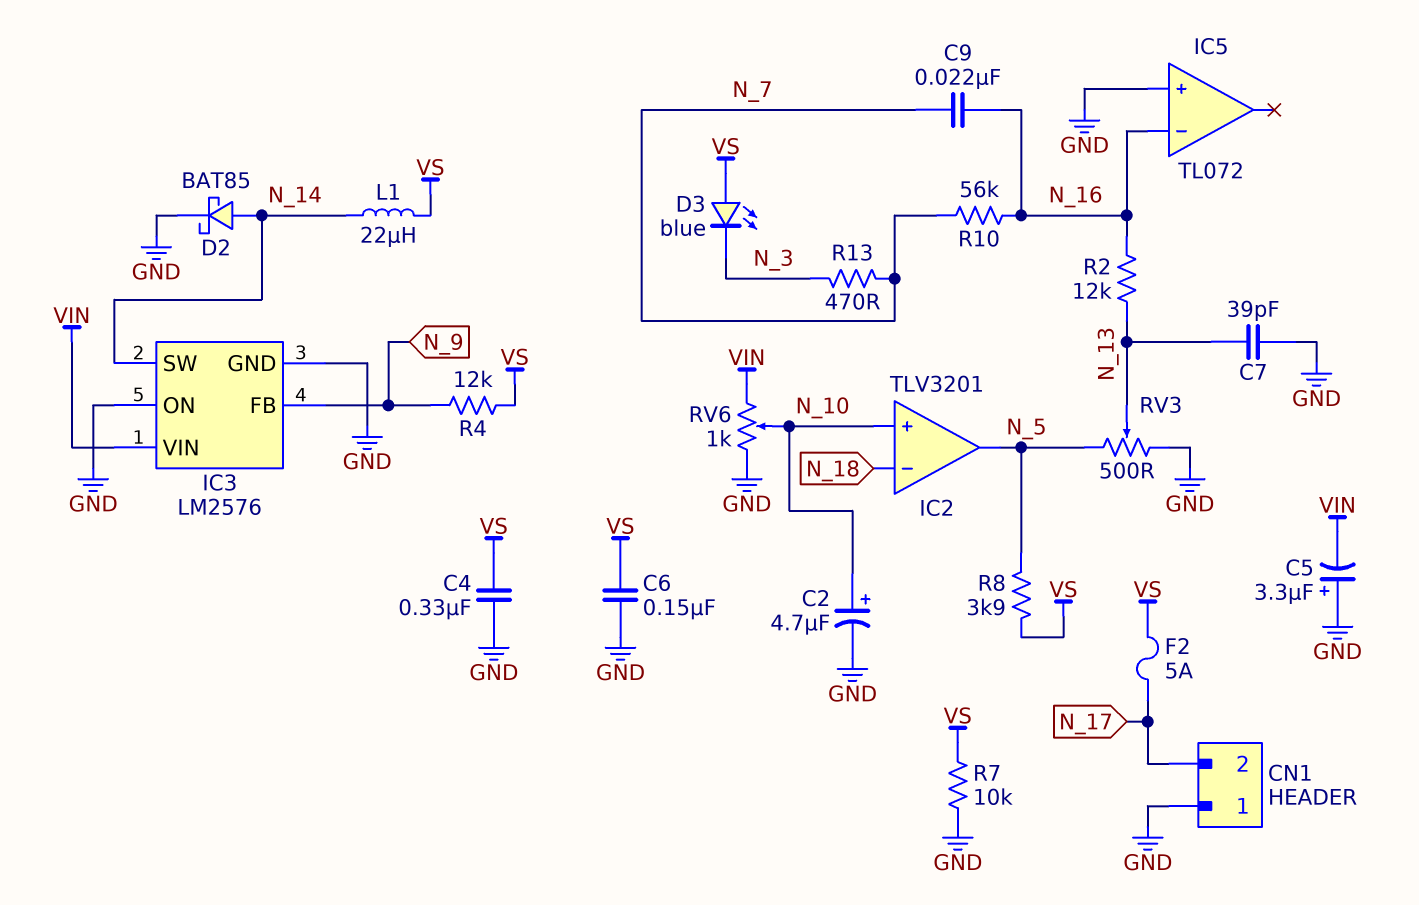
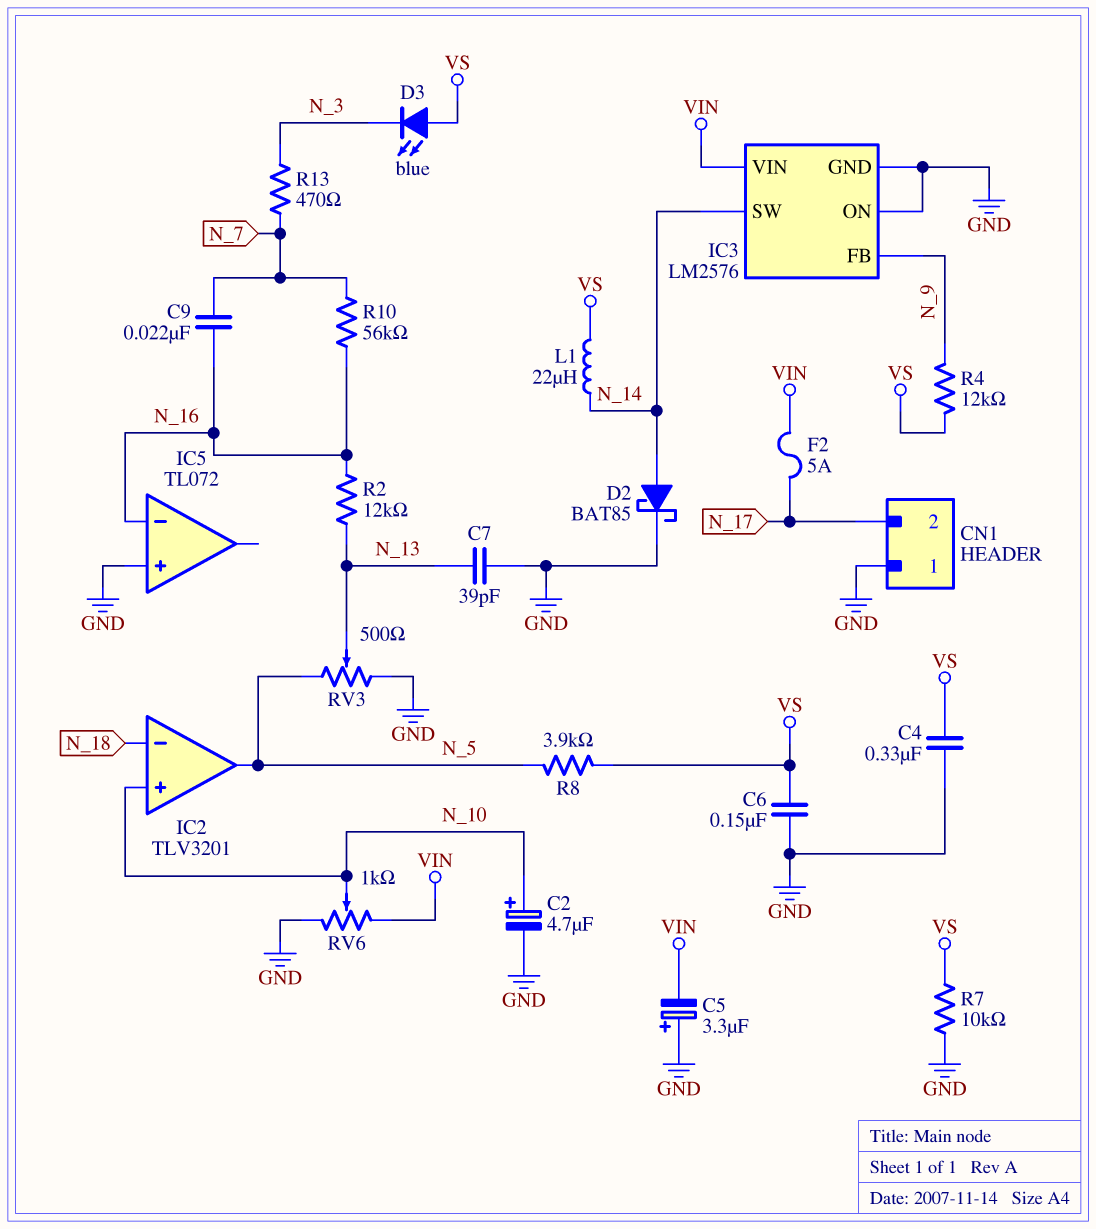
F2: 5A (N_17, VS) -> 5A (N_17, VIN)

